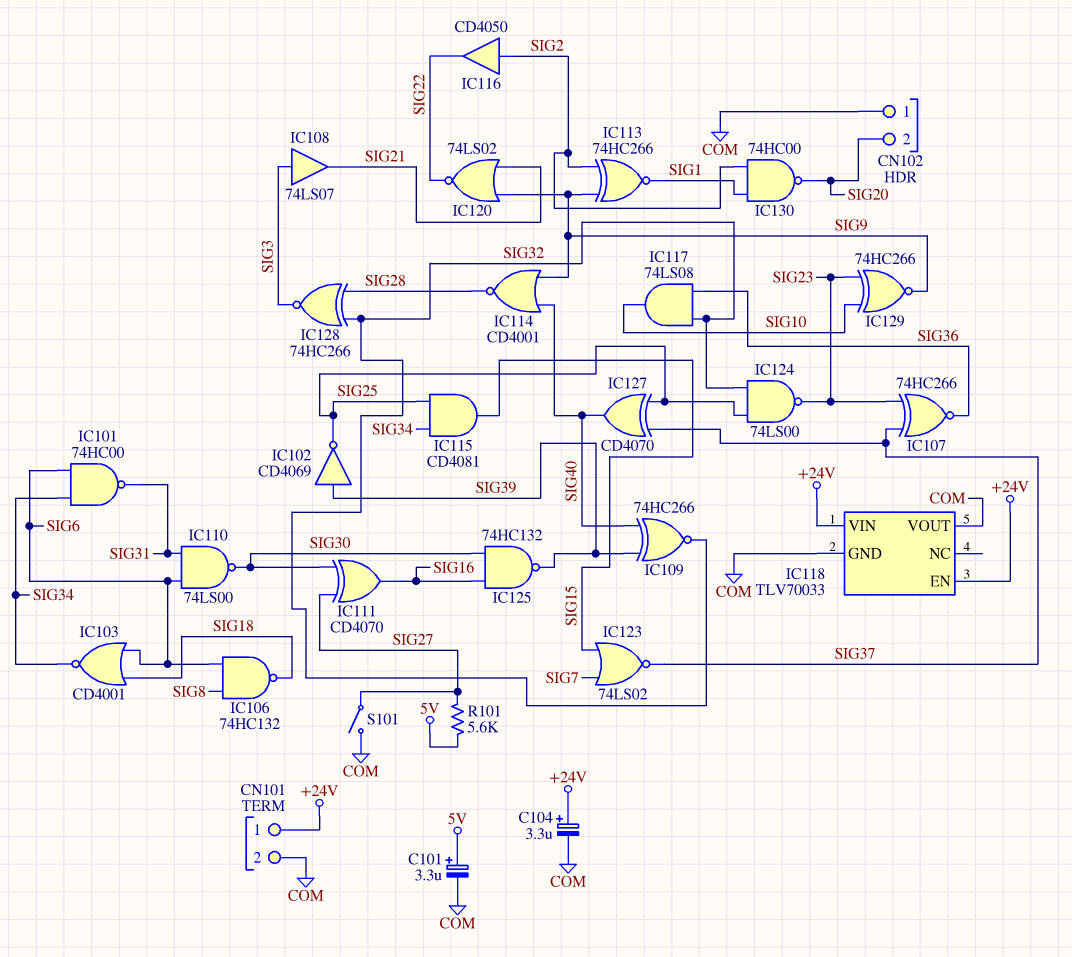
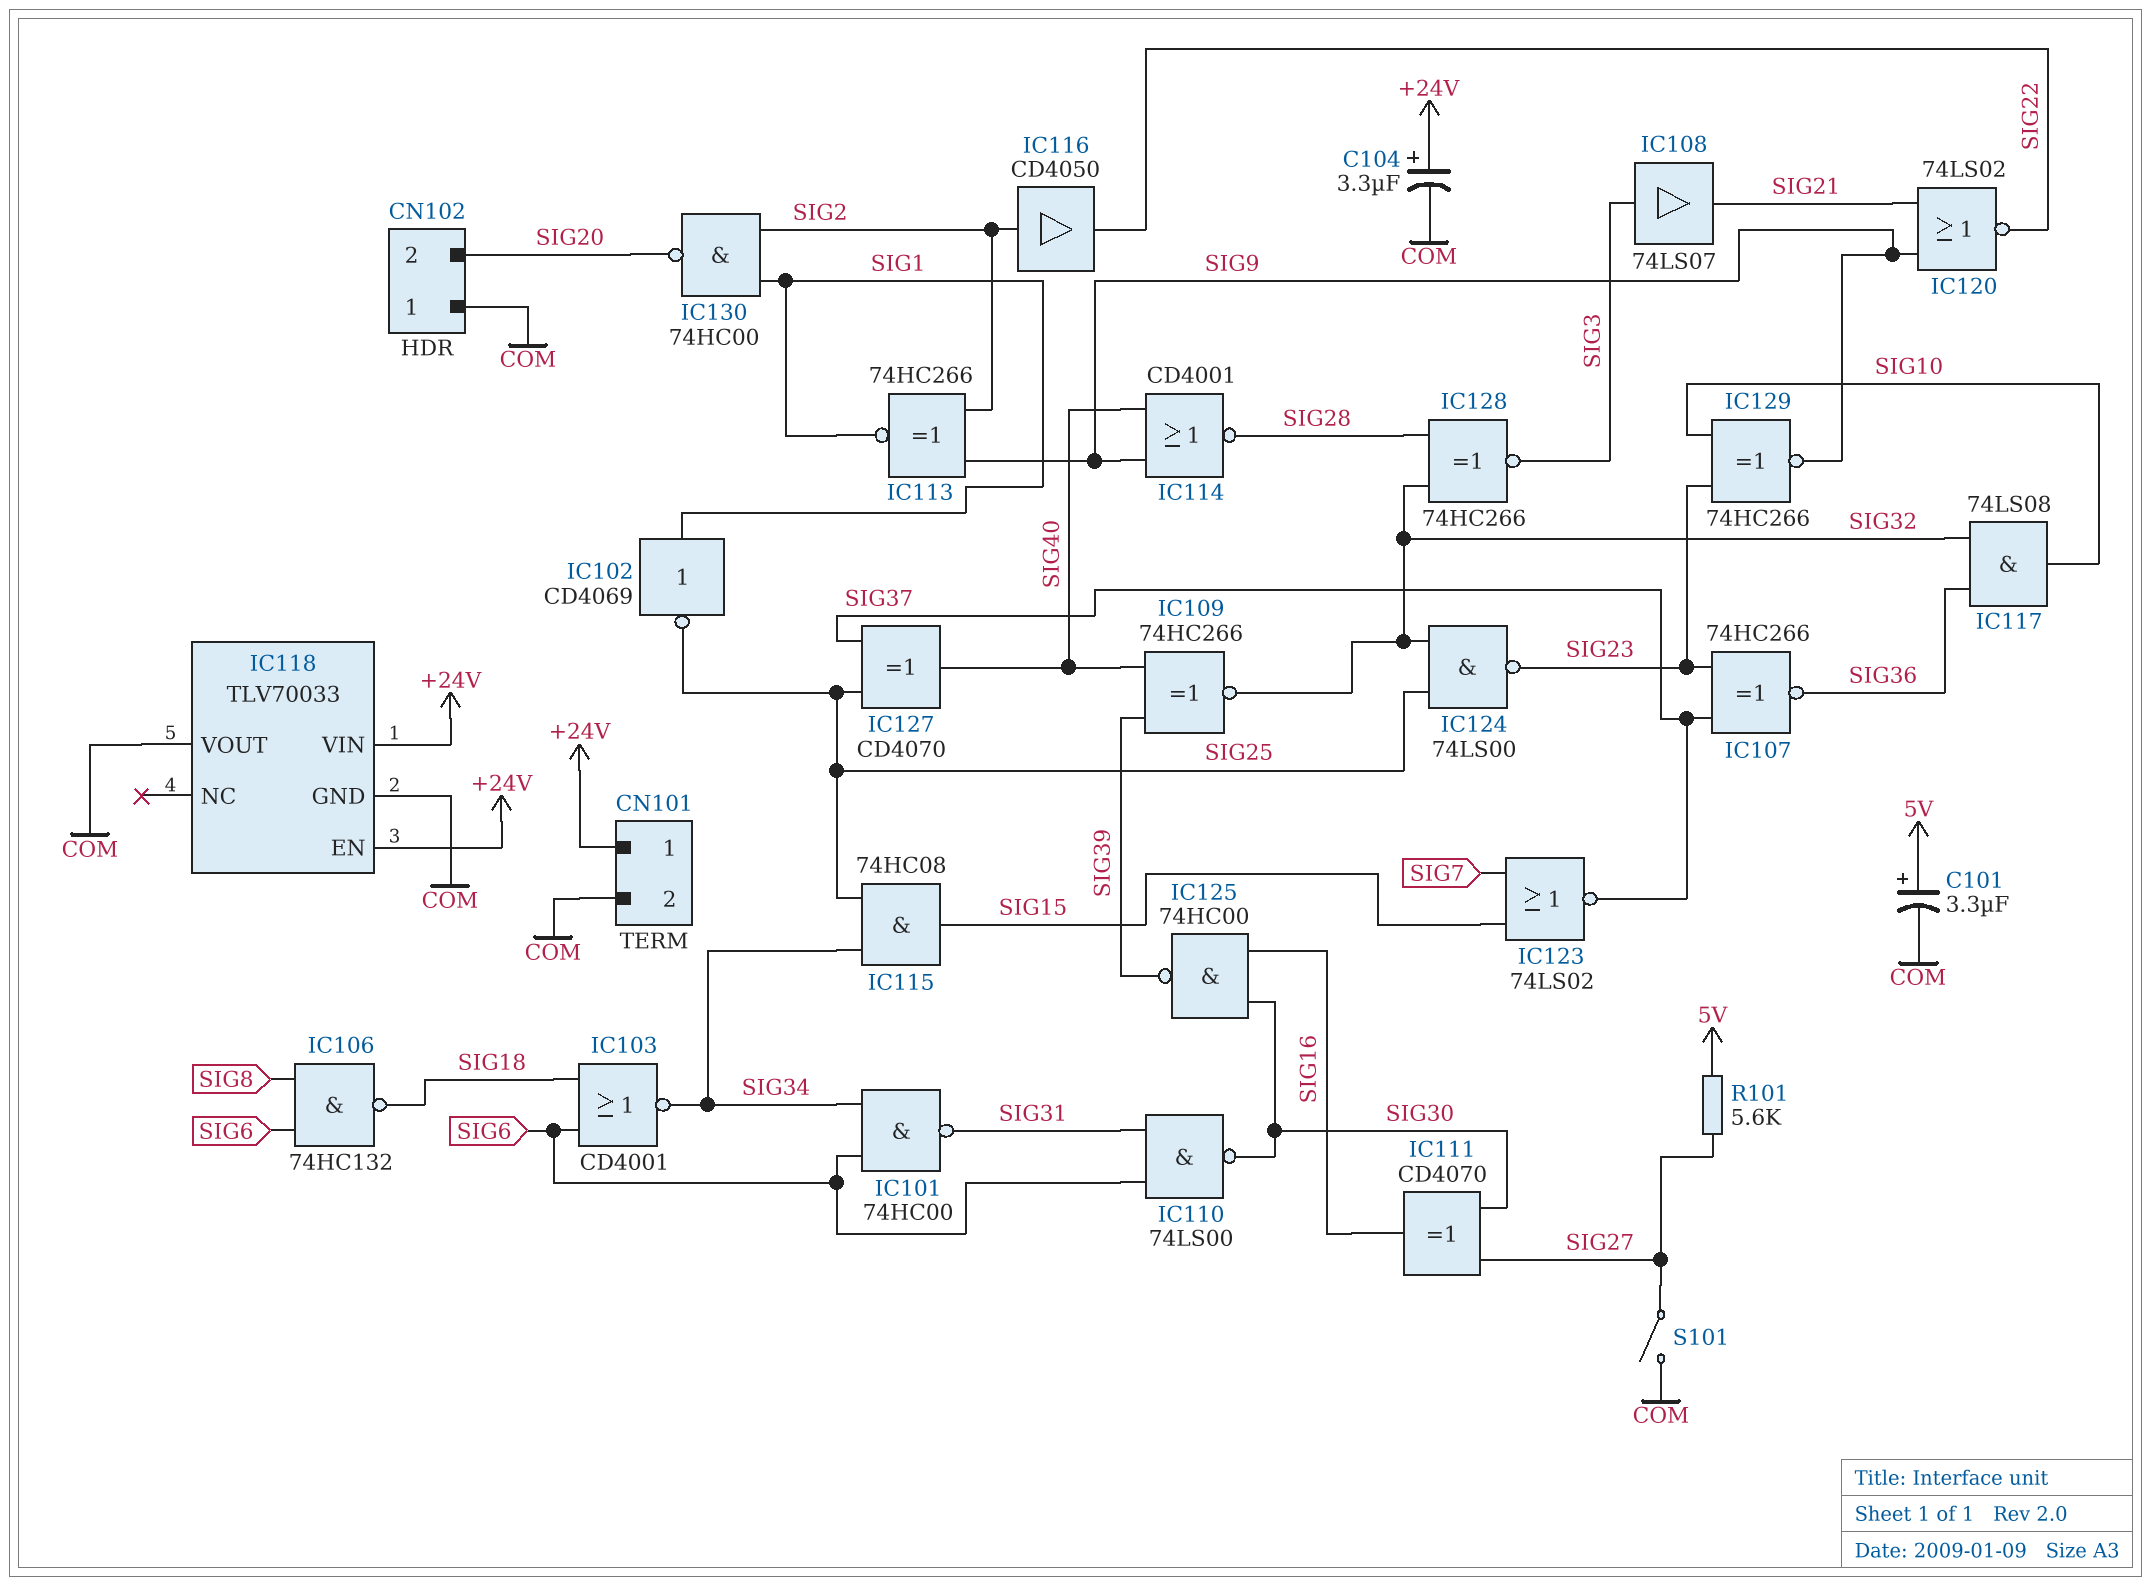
IC102: NOT CD4069 (in SIG39, out SIG25) -> NOT CD4069 (in SIG1, out SIG25)
IC115: AND CD4081 (in SIG25, in SIG34, out SIG15) -> AND 74HC08 (in SIG25, in SIG34, out SIG15)
IC125: NAND 74HC132 (in SIG16, in SIG30, out SIG39) -> NAND 74HC00 (in SIG16, in SIG30, out SIG39)

